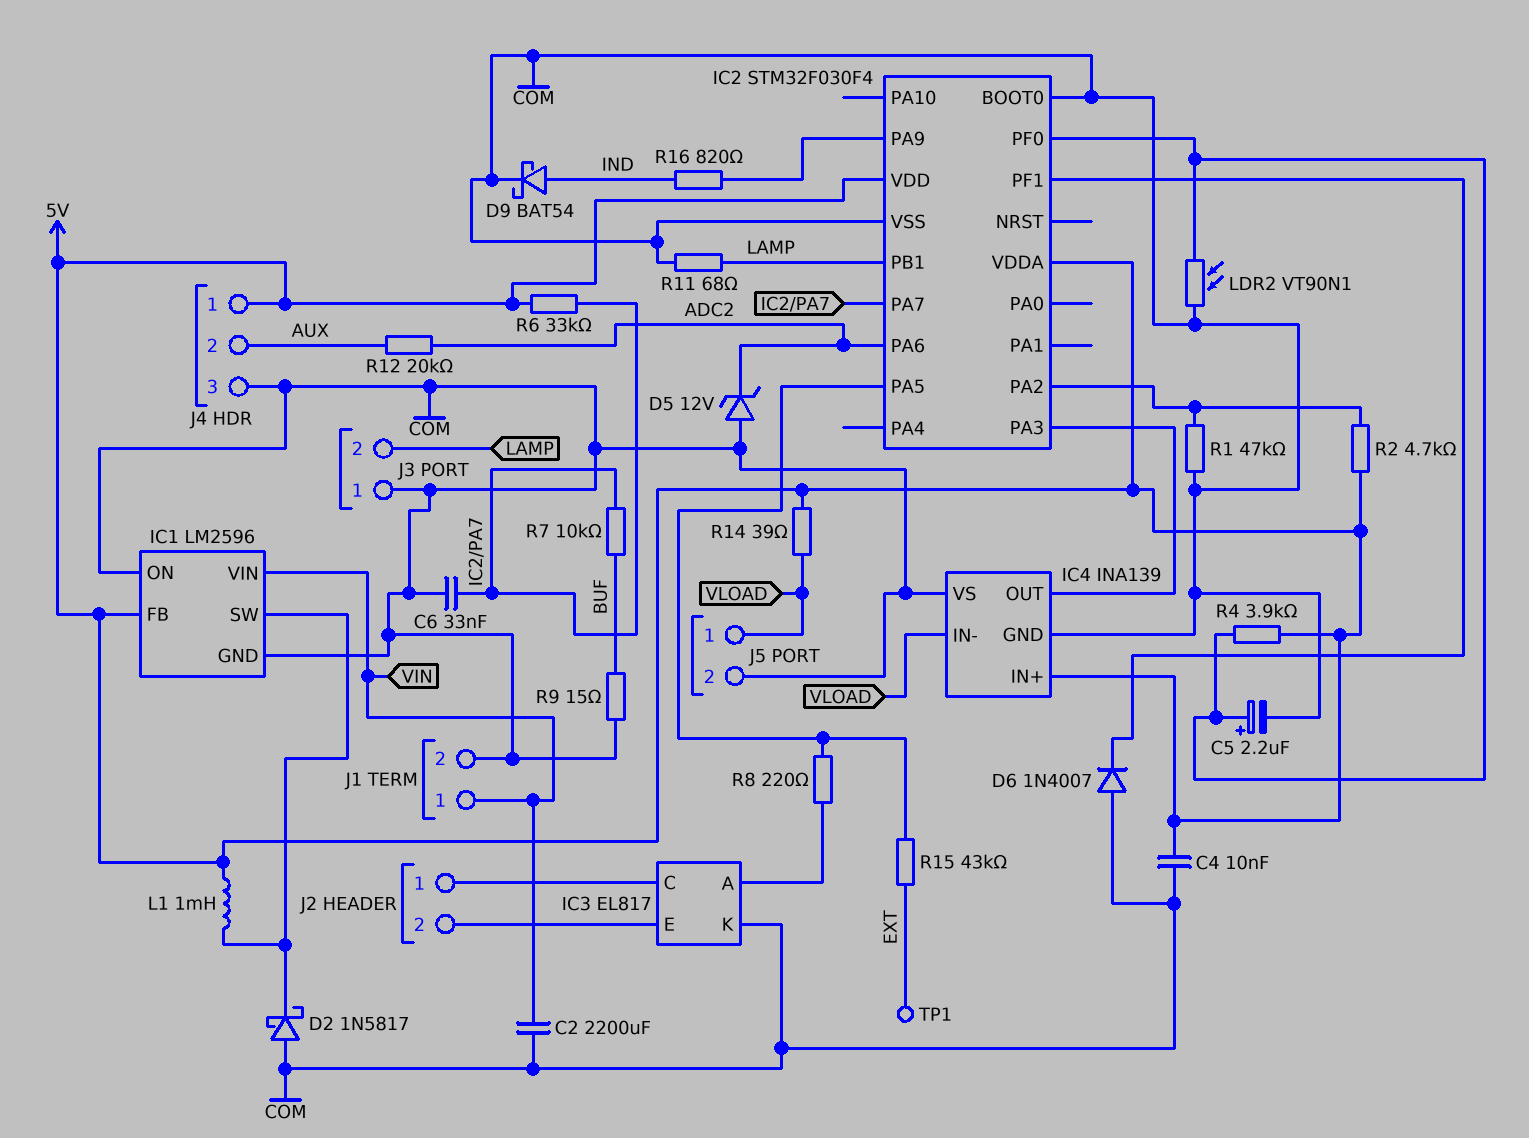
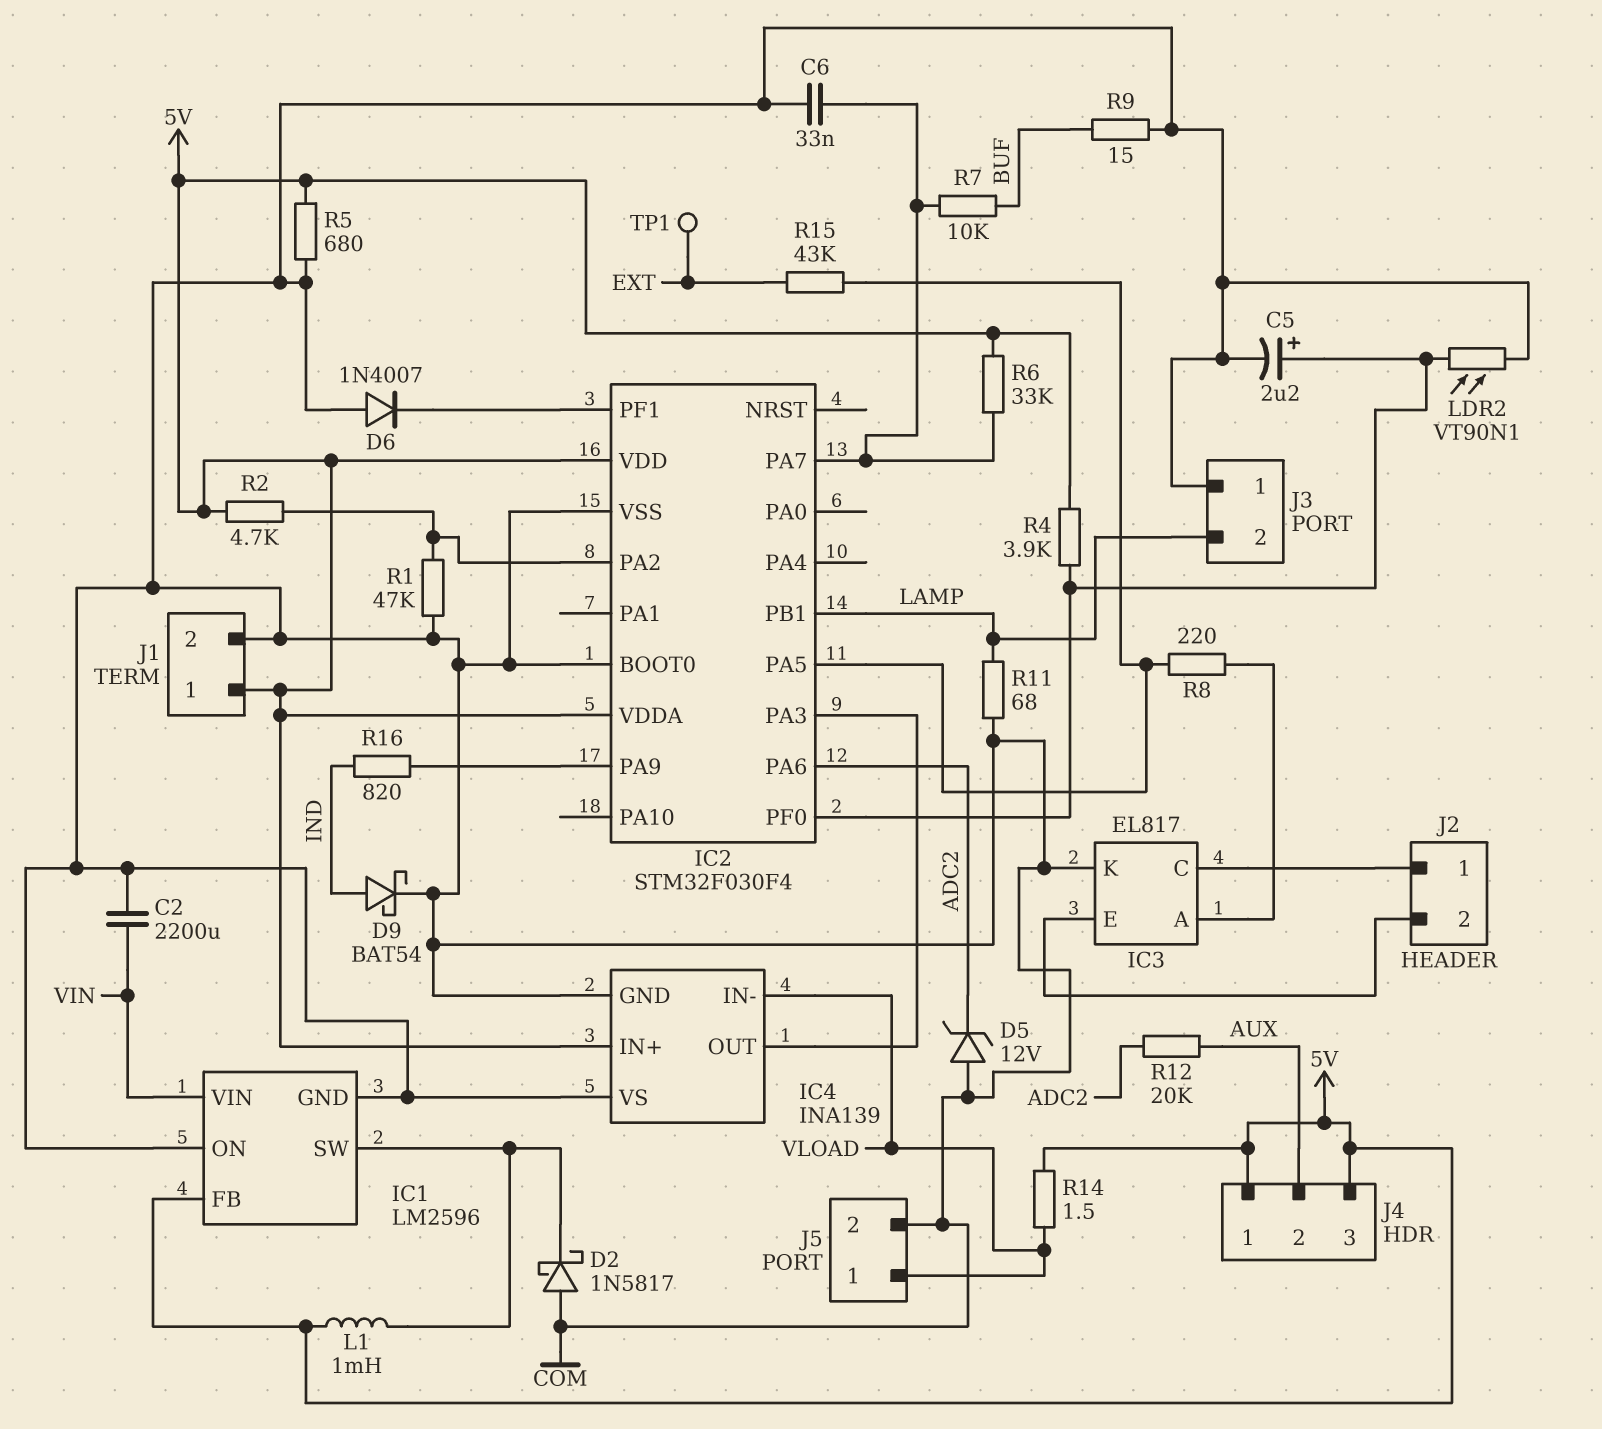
C4: 10nF (5V, COM) -> none
J1 pin 1: VIN -> 5V
J4 pin 3: COM -> 5V
R5: none -> 680 (5V, COM)
R14: 39 (5V, VLOAD) -> 1.5 (5V, VLOAD)

